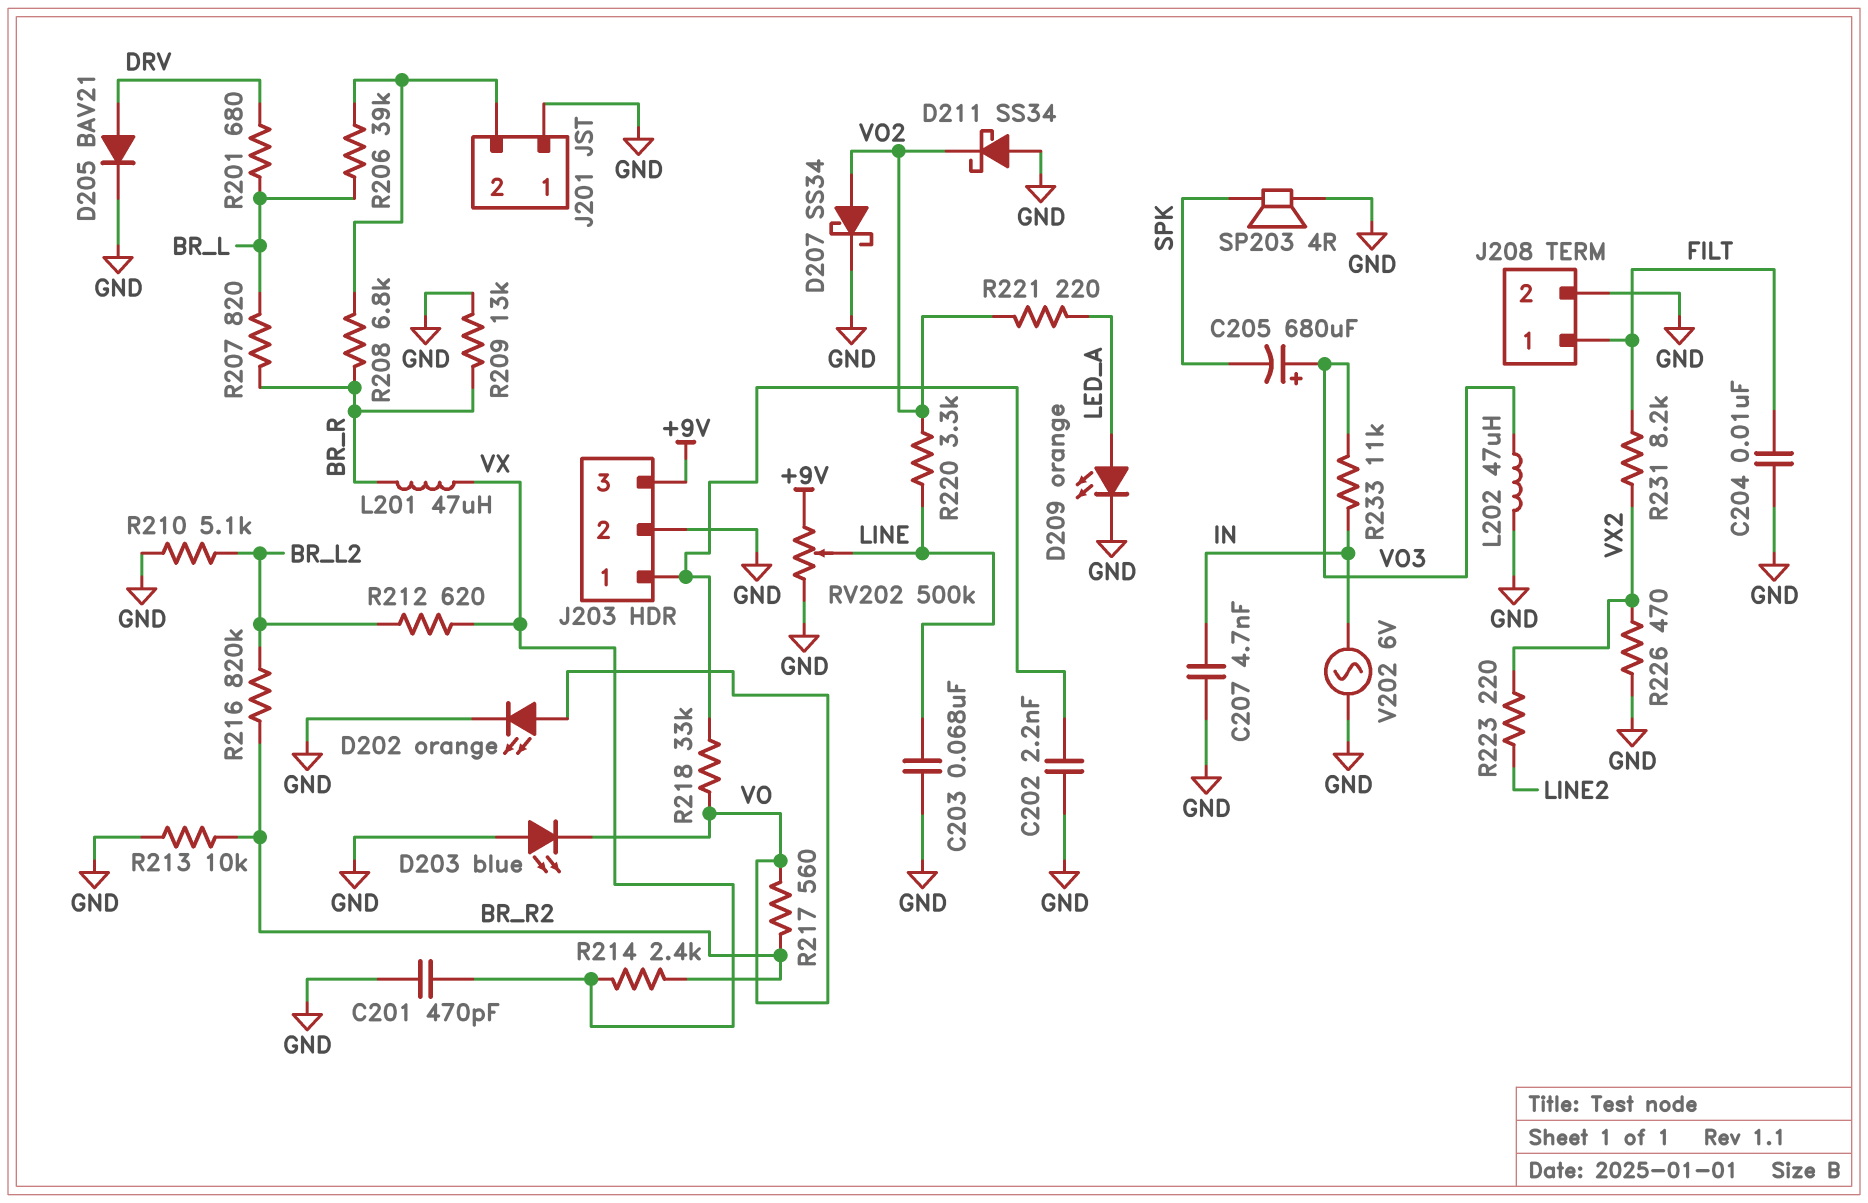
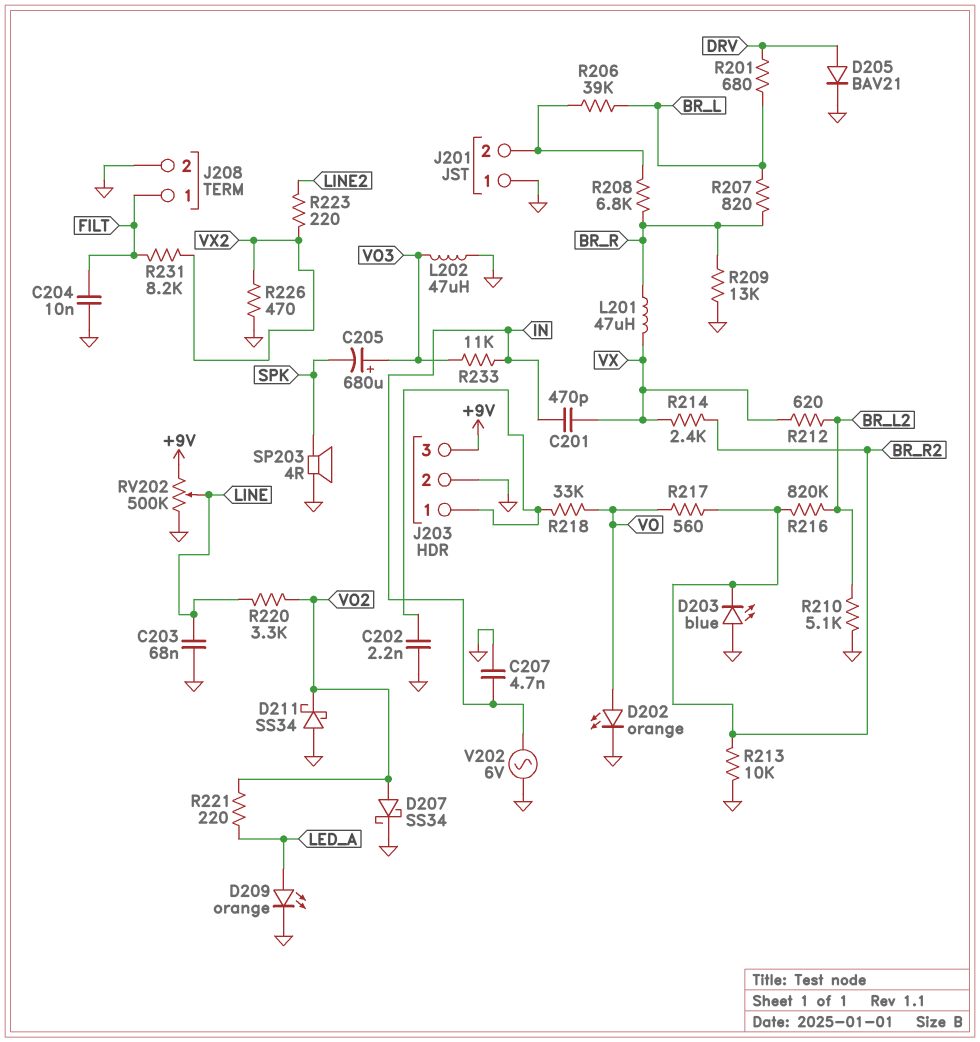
C201: 470pF (GND, VX) -> 470pF (IN, VX)
D203: LED blue (A GND, K VO) -> LED blue (A GND, K BR_R2)

